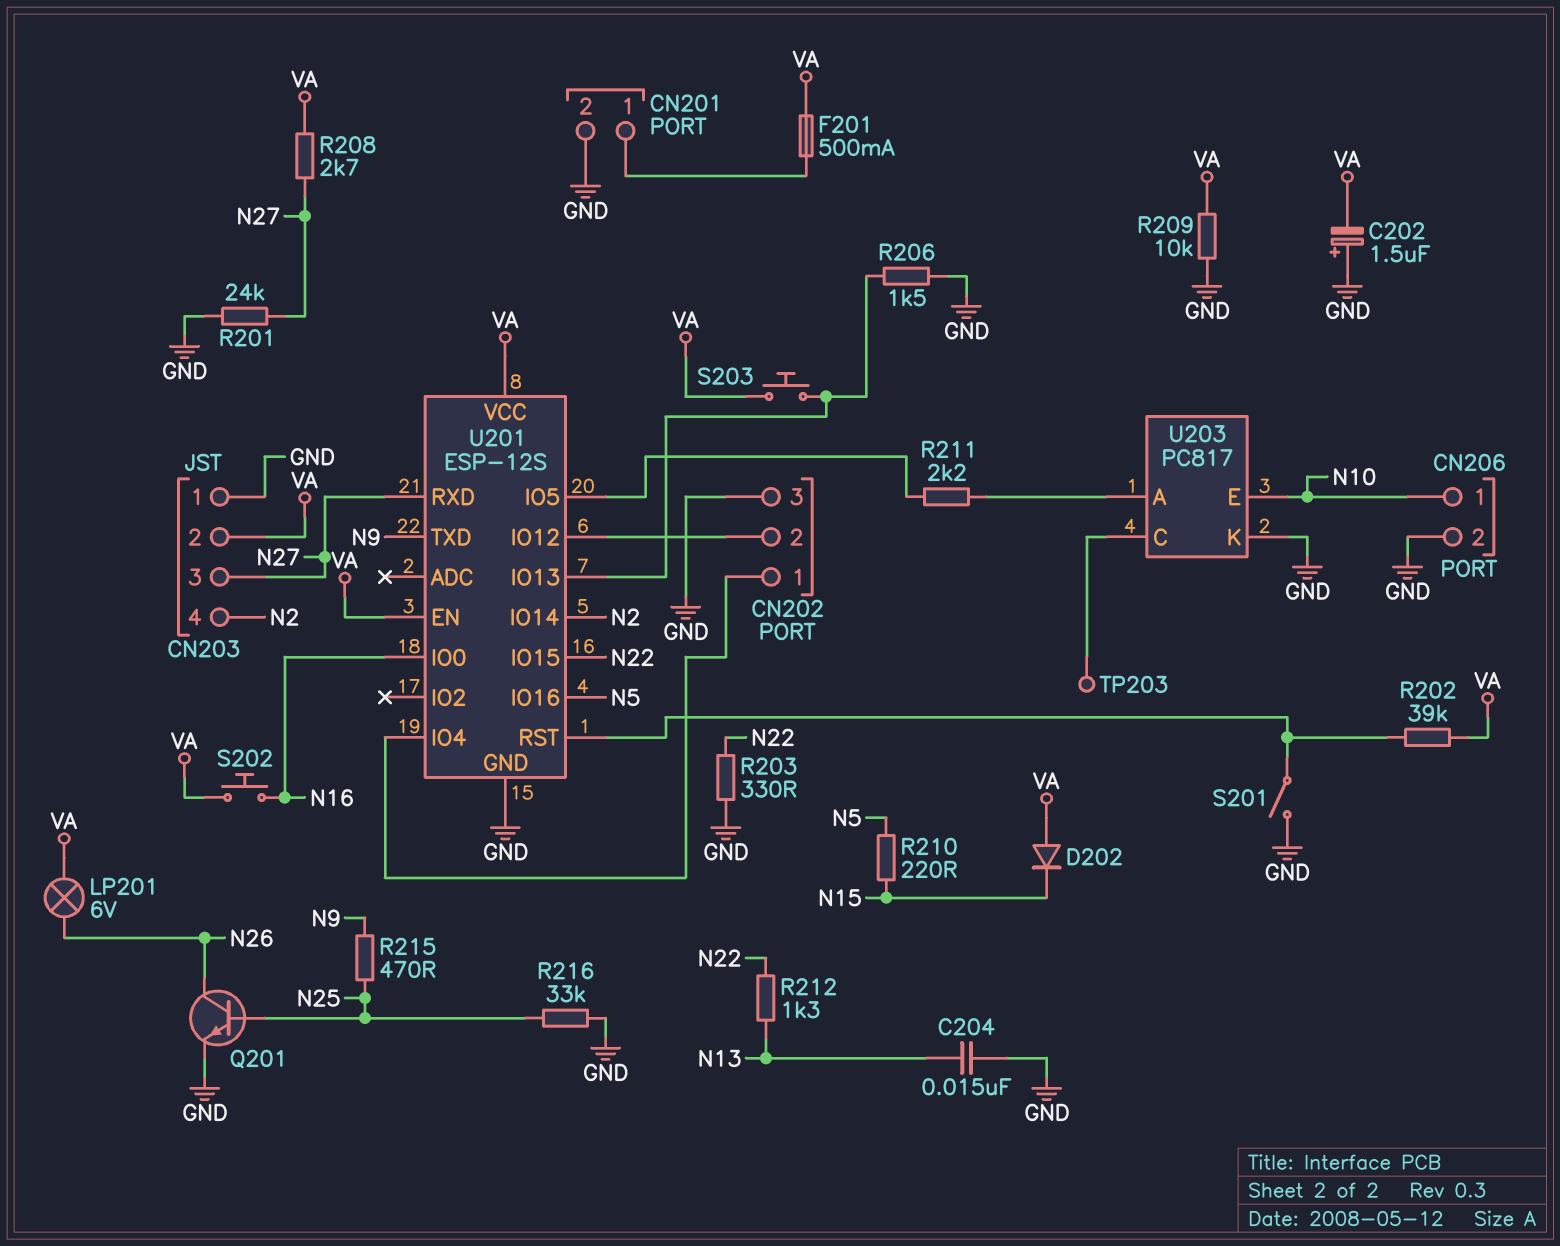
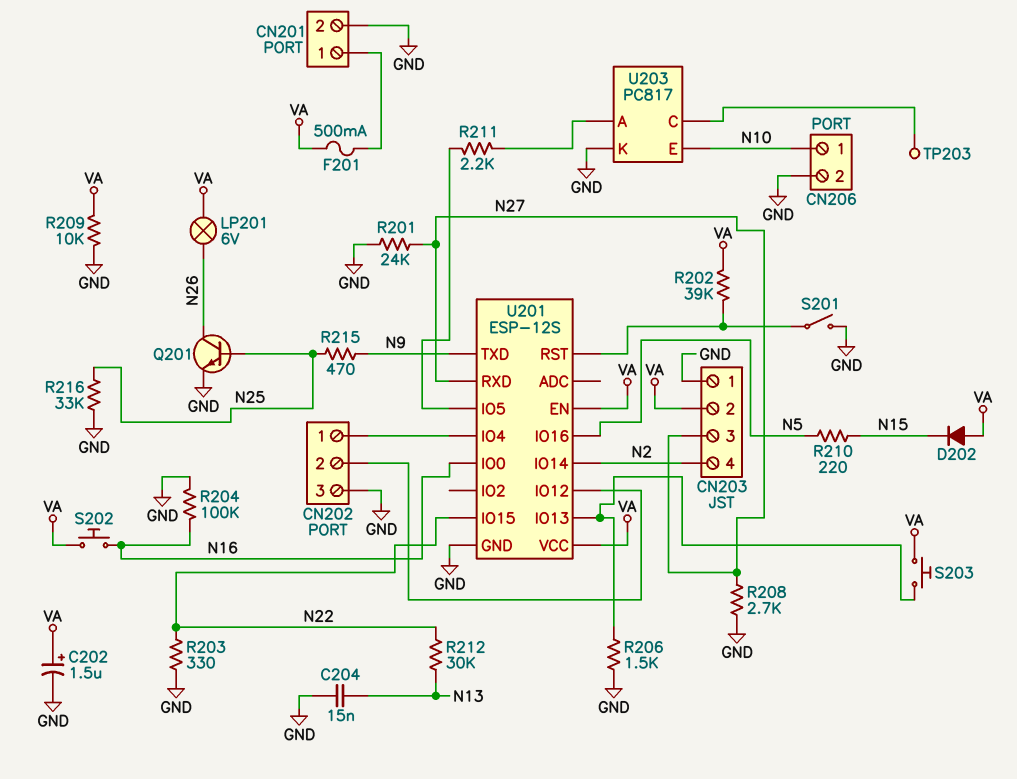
C202: 1.5uF (plus GND, minus VA) -> 1.5uF (plus VA, minus GND)
R204: none -> 100k (GND, N16)
R208: 2.7k (N27, VA) -> 2.7k (GND, N27)
R212: 1.3k (N13, N22) -> 30k (N13, N22)

